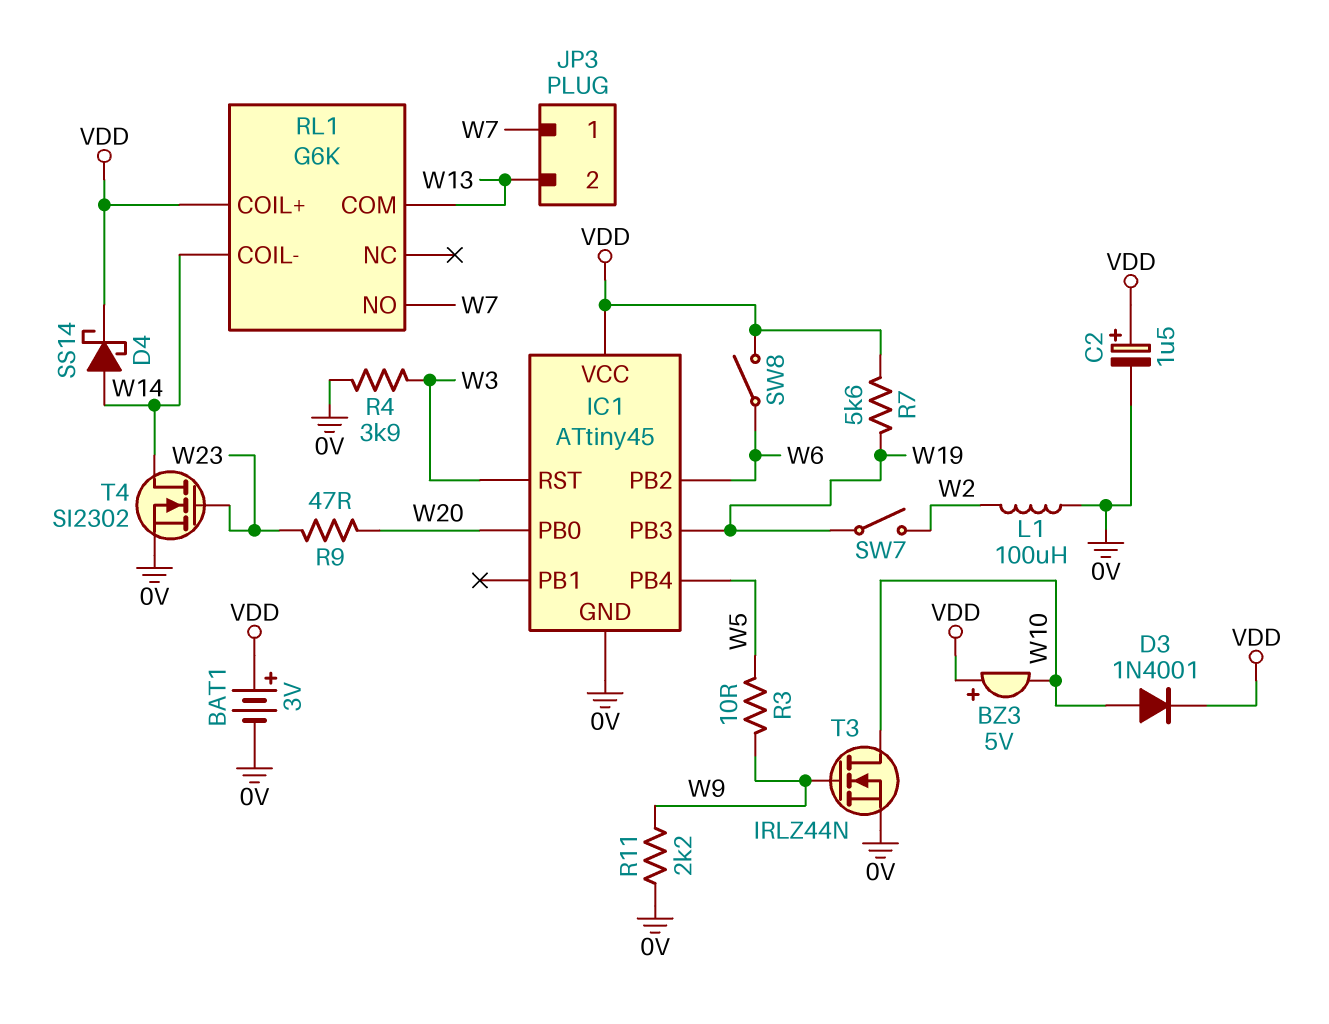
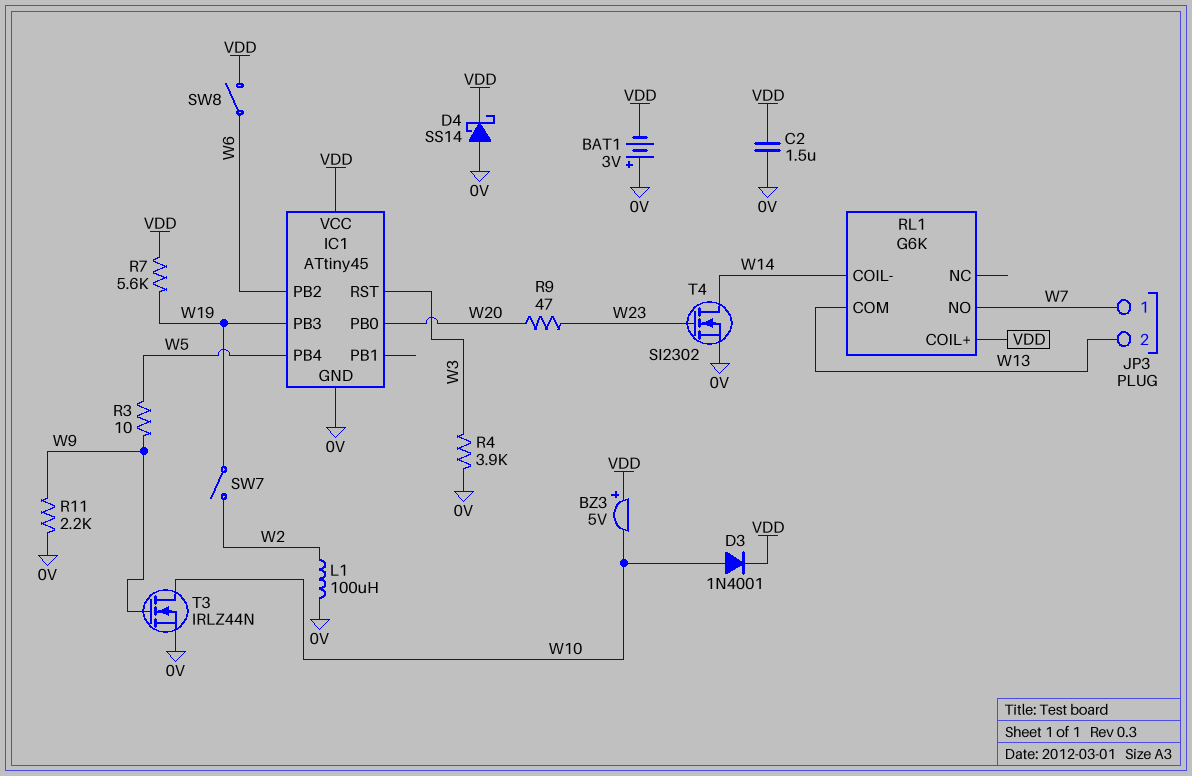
BAT1: 3V (plus VDD, minus 0V) -> 3V (plus 0V, minus VDD)
C2: 1.5uF (plus VDD, minus 0V) -> 1.5uF (0V, VDD)
D4: schottky SS14 (A W14, K VDD) -> schottky SS14 (A 0V, K VDD)

